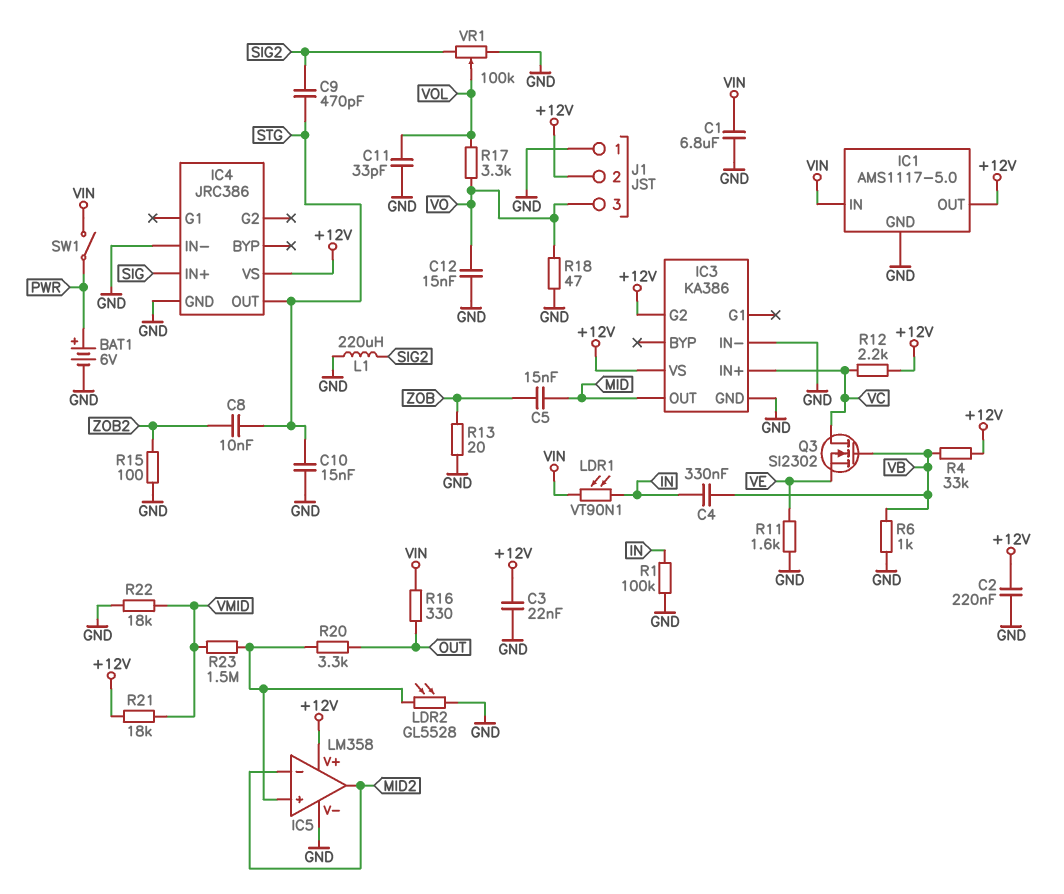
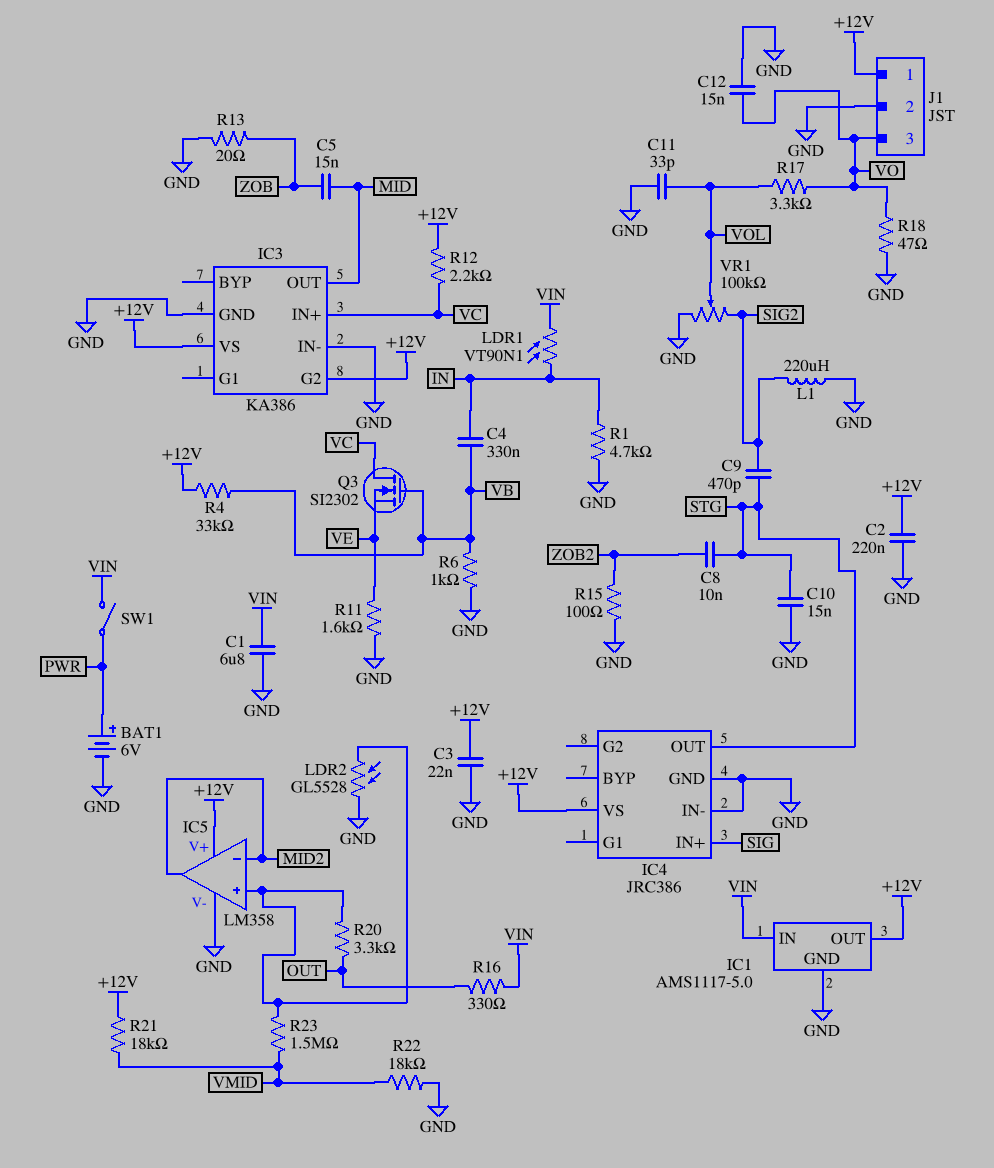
J1 pin 1: GND -> +12V
J1 pin 2: +12V -> GND
R1: 100k (GND, IN) -> 4.7k (GND, IN)

